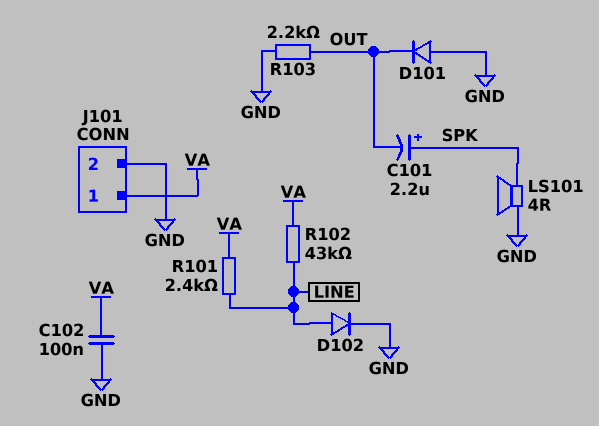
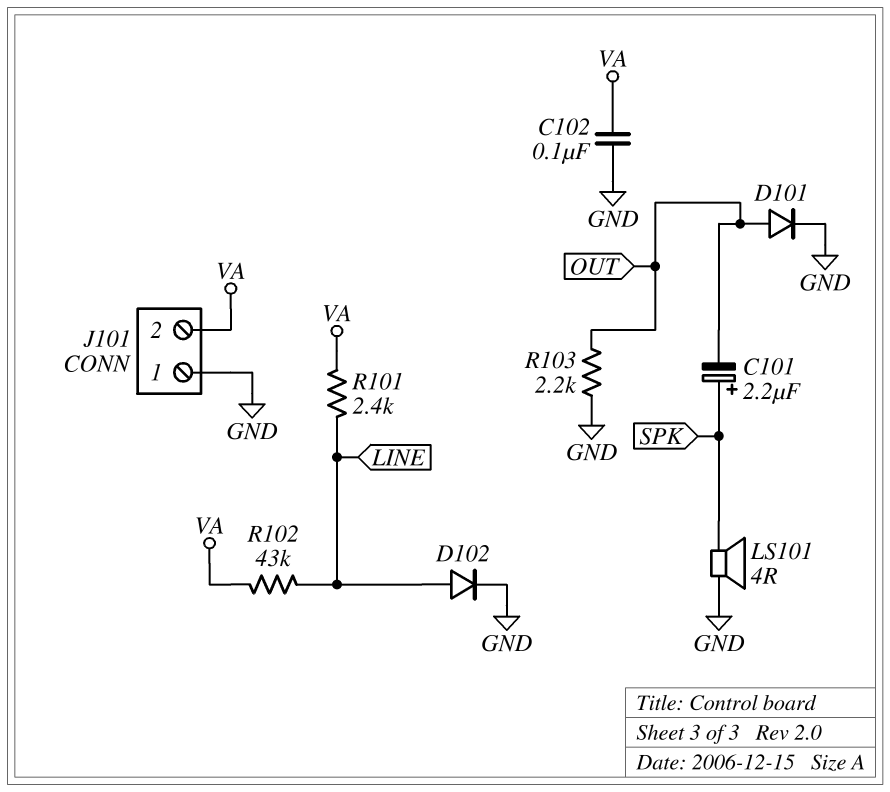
D101: diode (A GND, K OUT) -> diode (A OUT, K GND)
J101 pin 1: VA -> GND
J101 pin 2: GND -> VA

